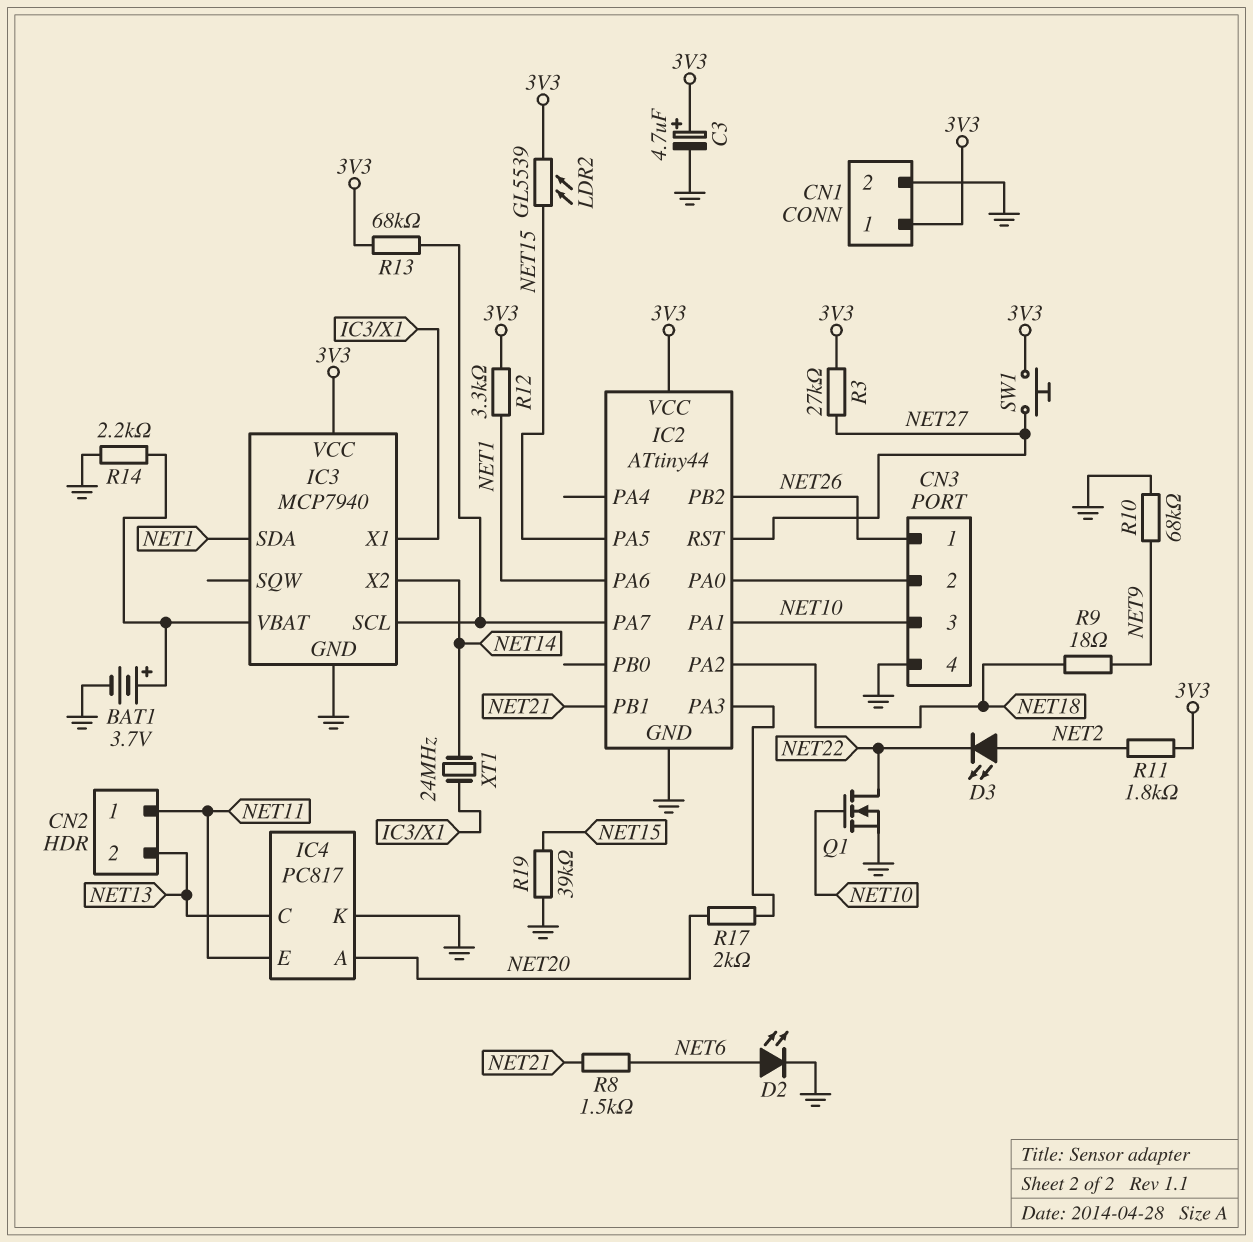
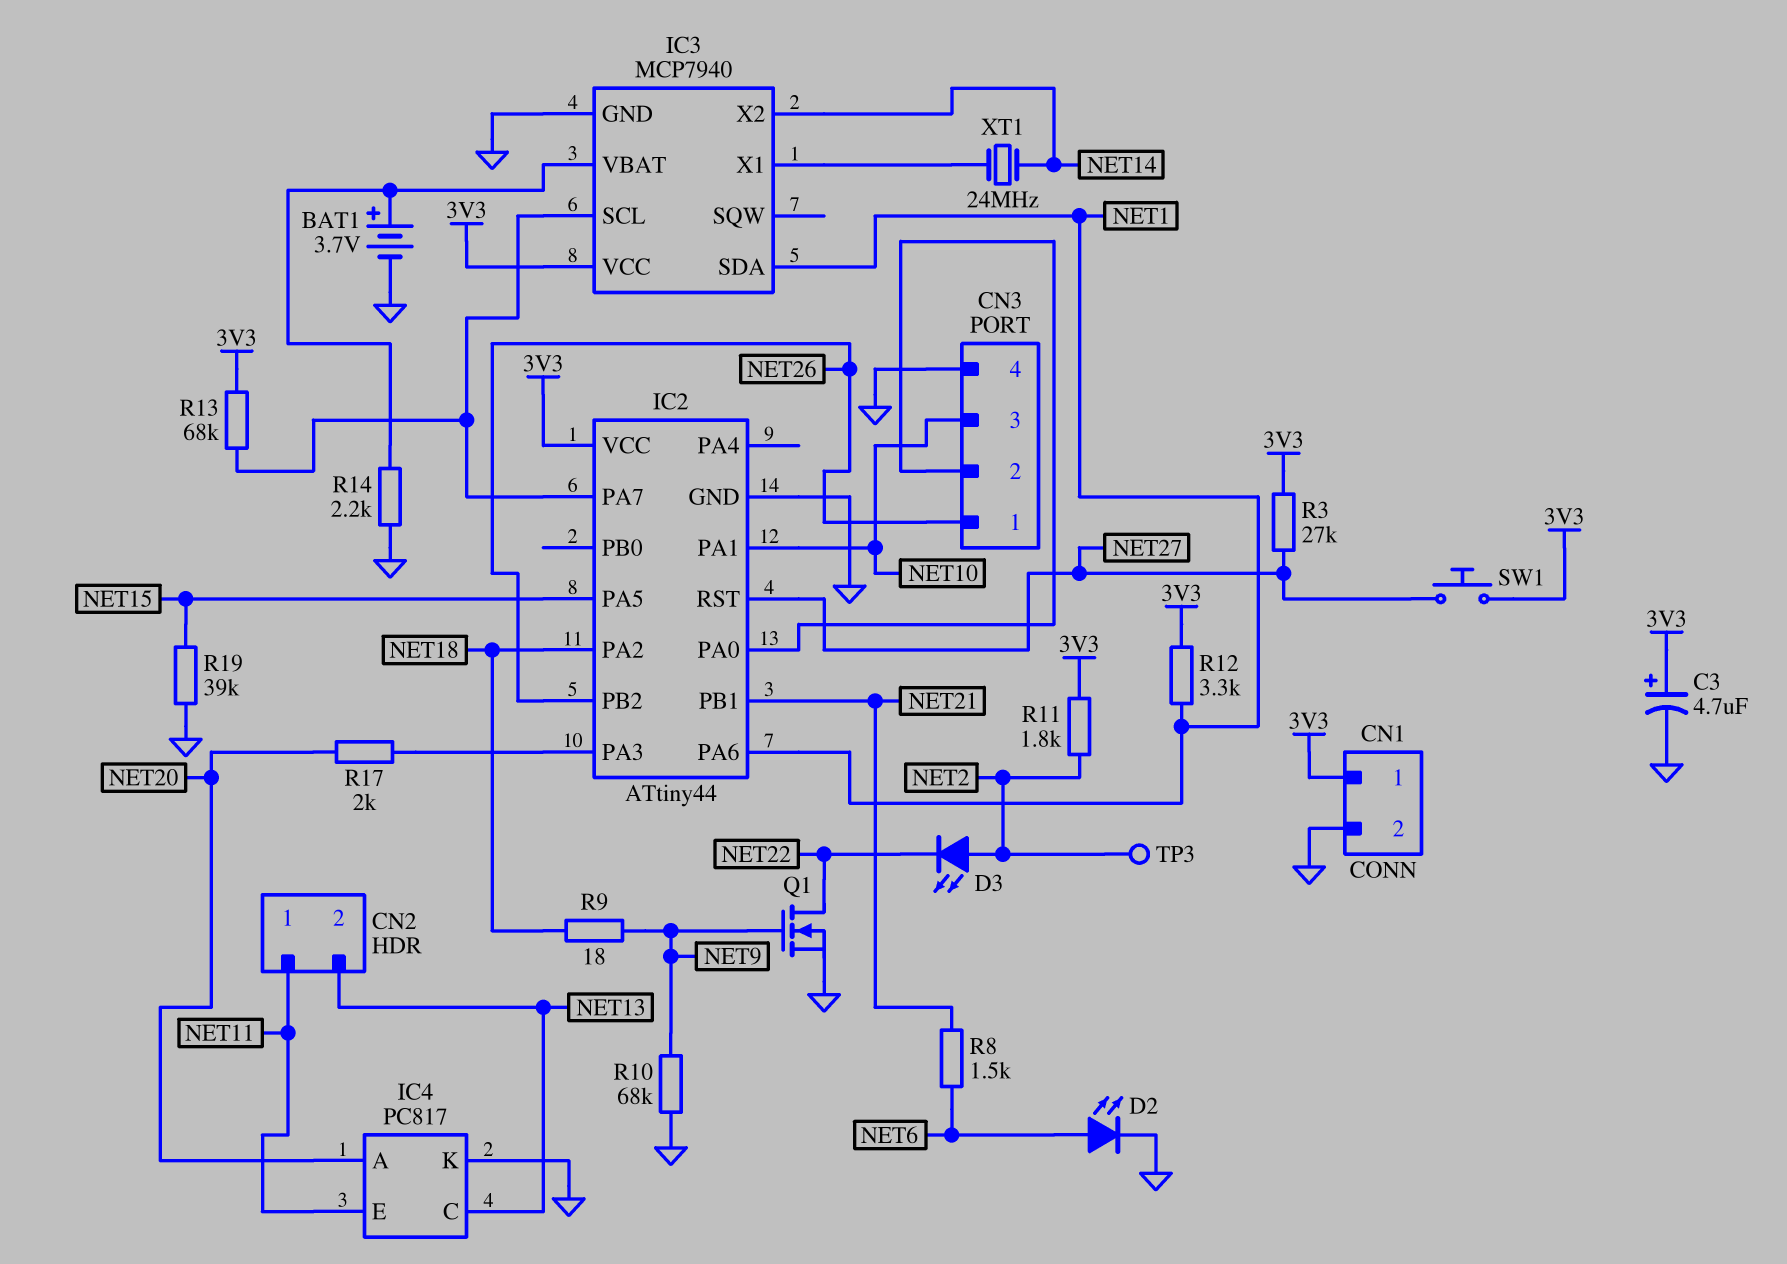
LDR2: GL5539 (3V3, NET15) -> none
Q1: NMOS (G NET10, D NET22, S GND) -> NMOS (G NET9, D NET22, S GND)
TP3: none -> test point (NET2)

